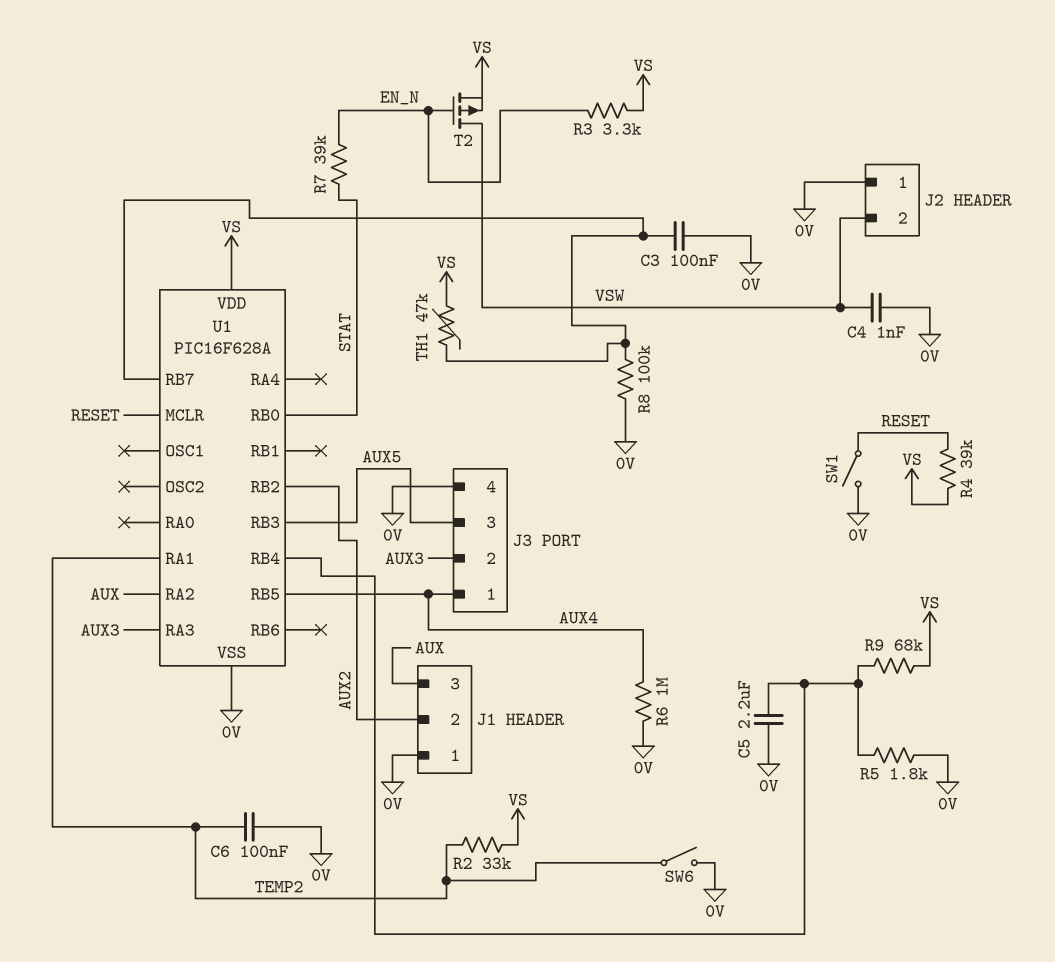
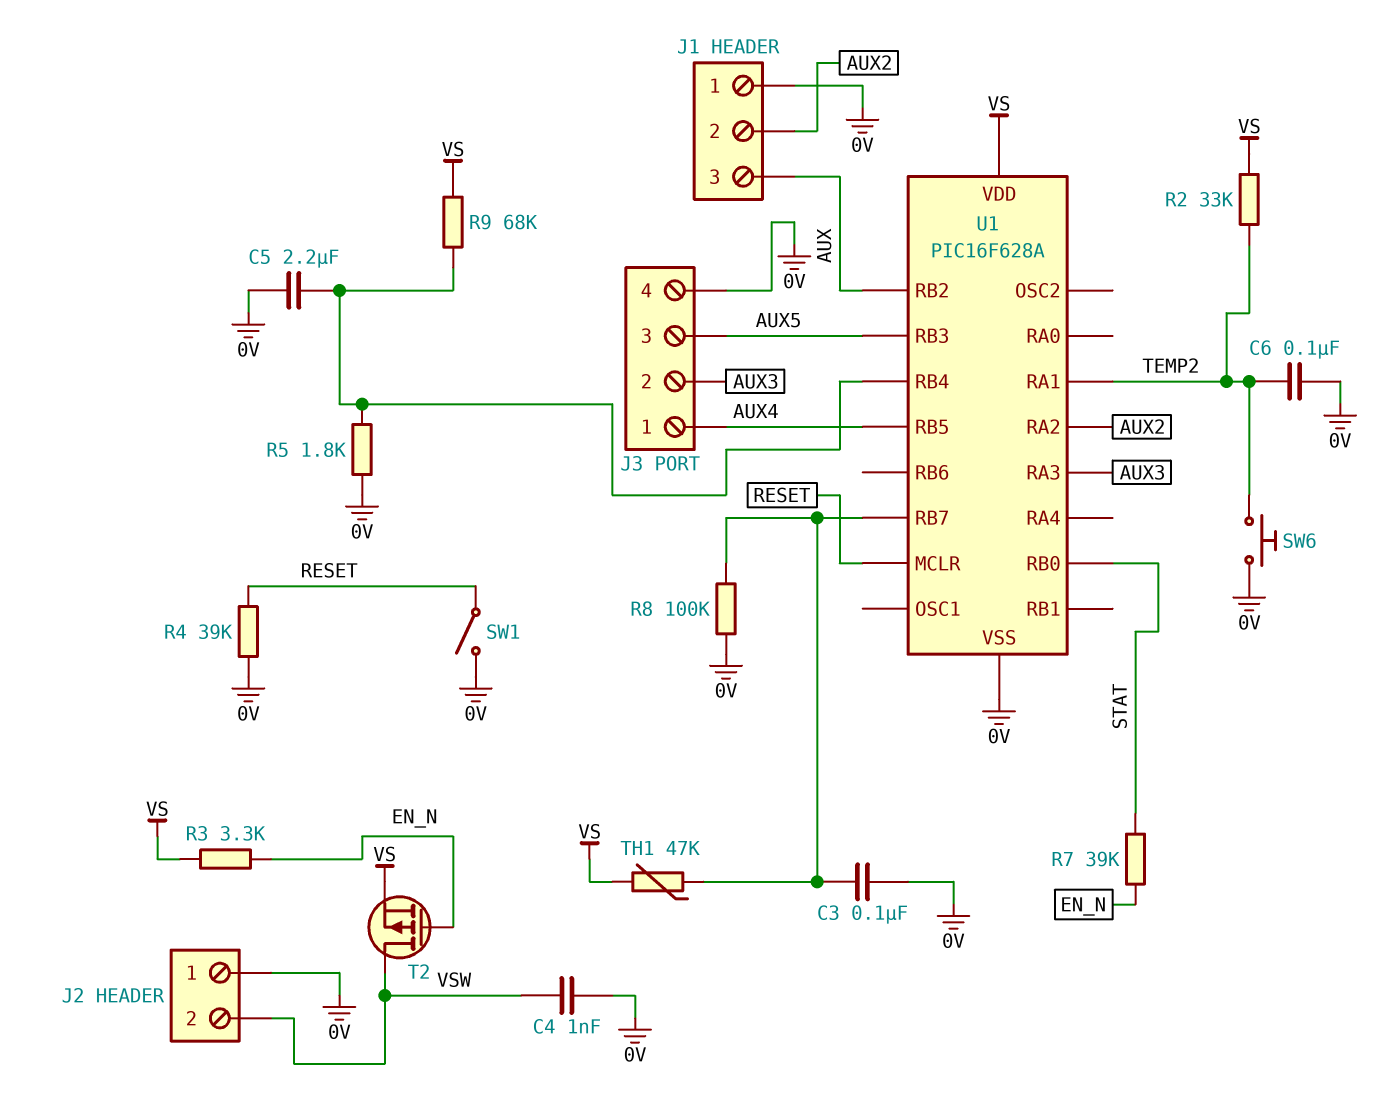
R4: 39k (RESET, VS) -> 39k (0V, RESET)
R6: 1M (0V, AUX4) -> none
SW6: switch (0V, TEMP2) -> button (0V, TEMP2)
U1 pin RA2: AUX -> AUX2
U1 pin RB2: AUX2 -> AUX

